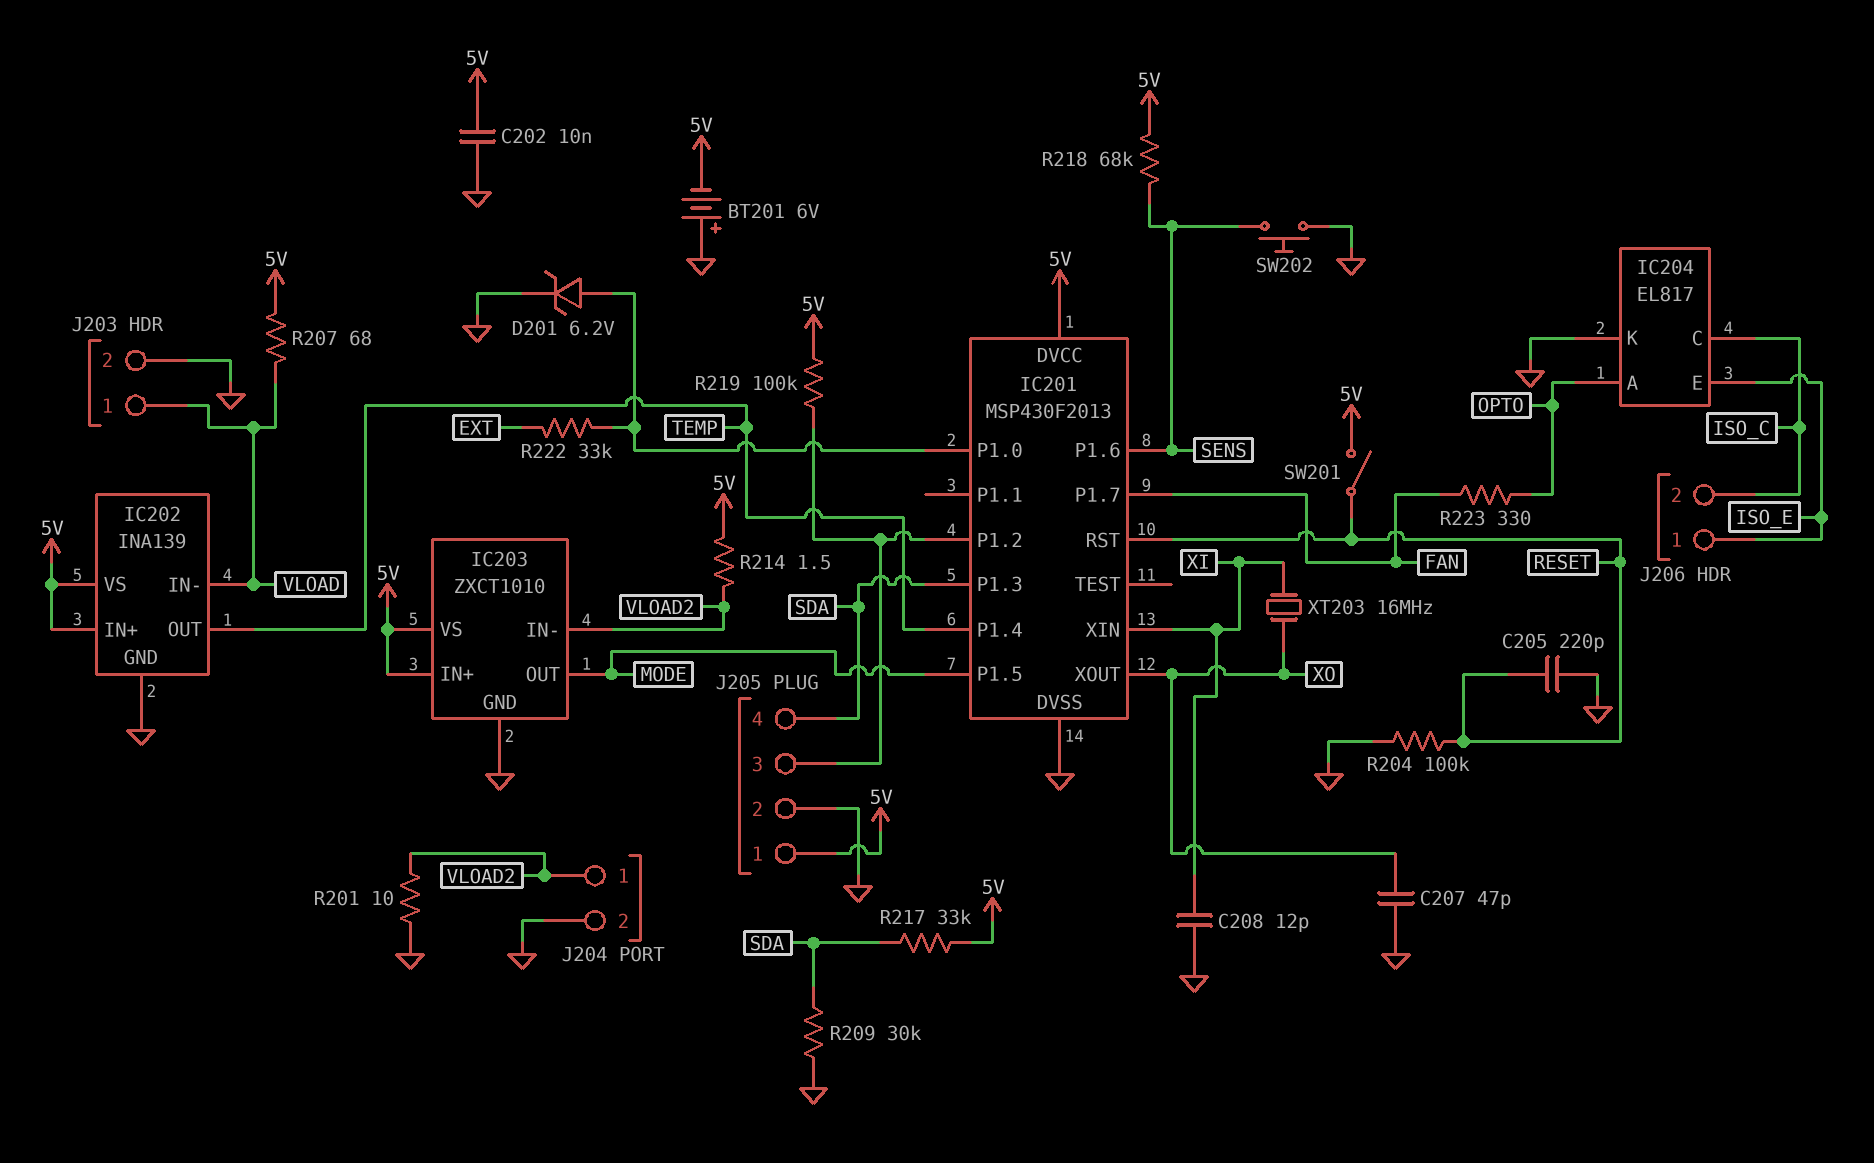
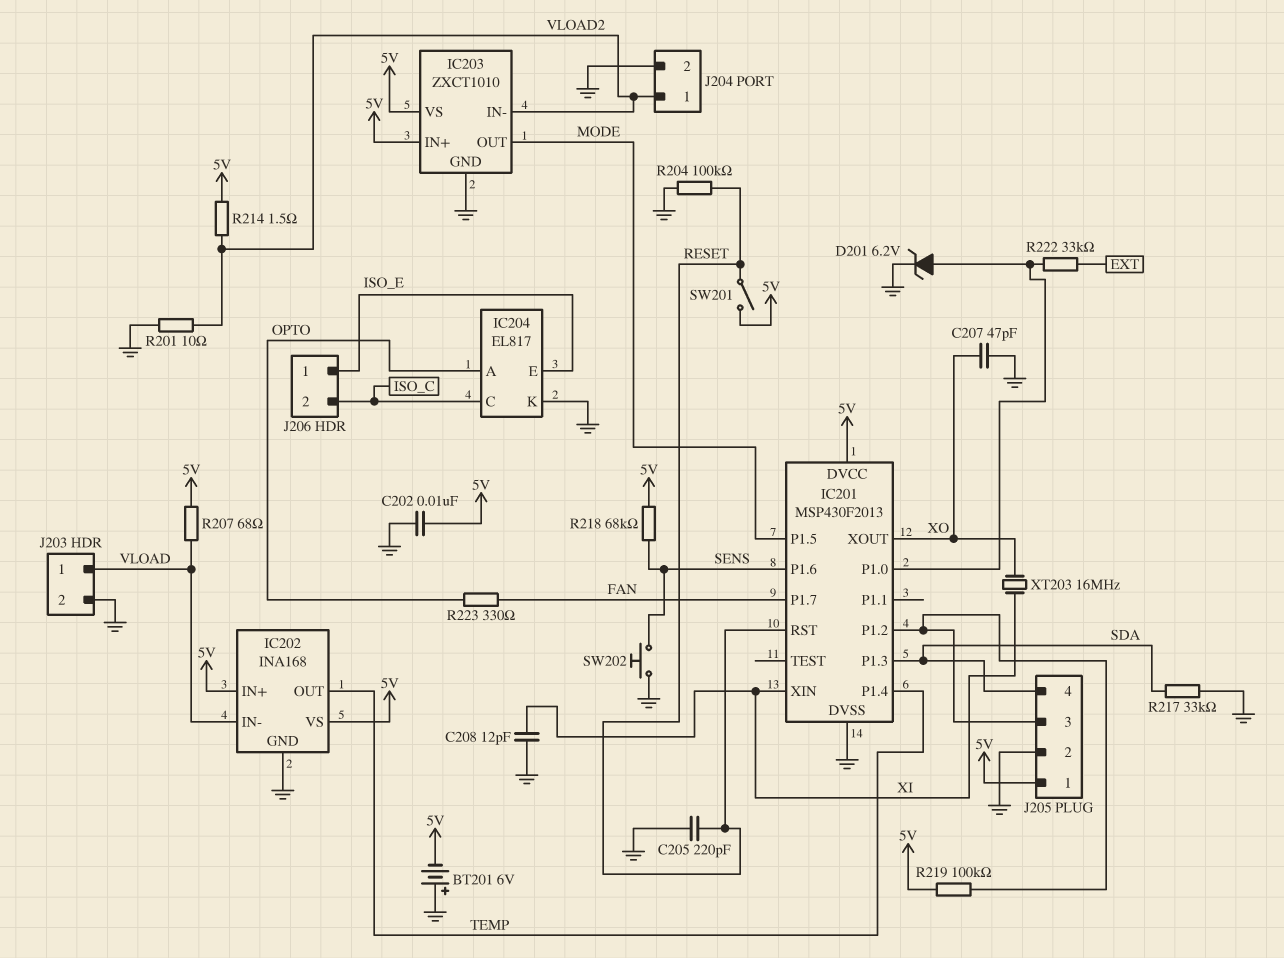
IC202: INA139 -> INA168
R209: 30k (GND, SDA) -> none
R217: 33k (5V, SDA) -> 33k (GND, SDA)

